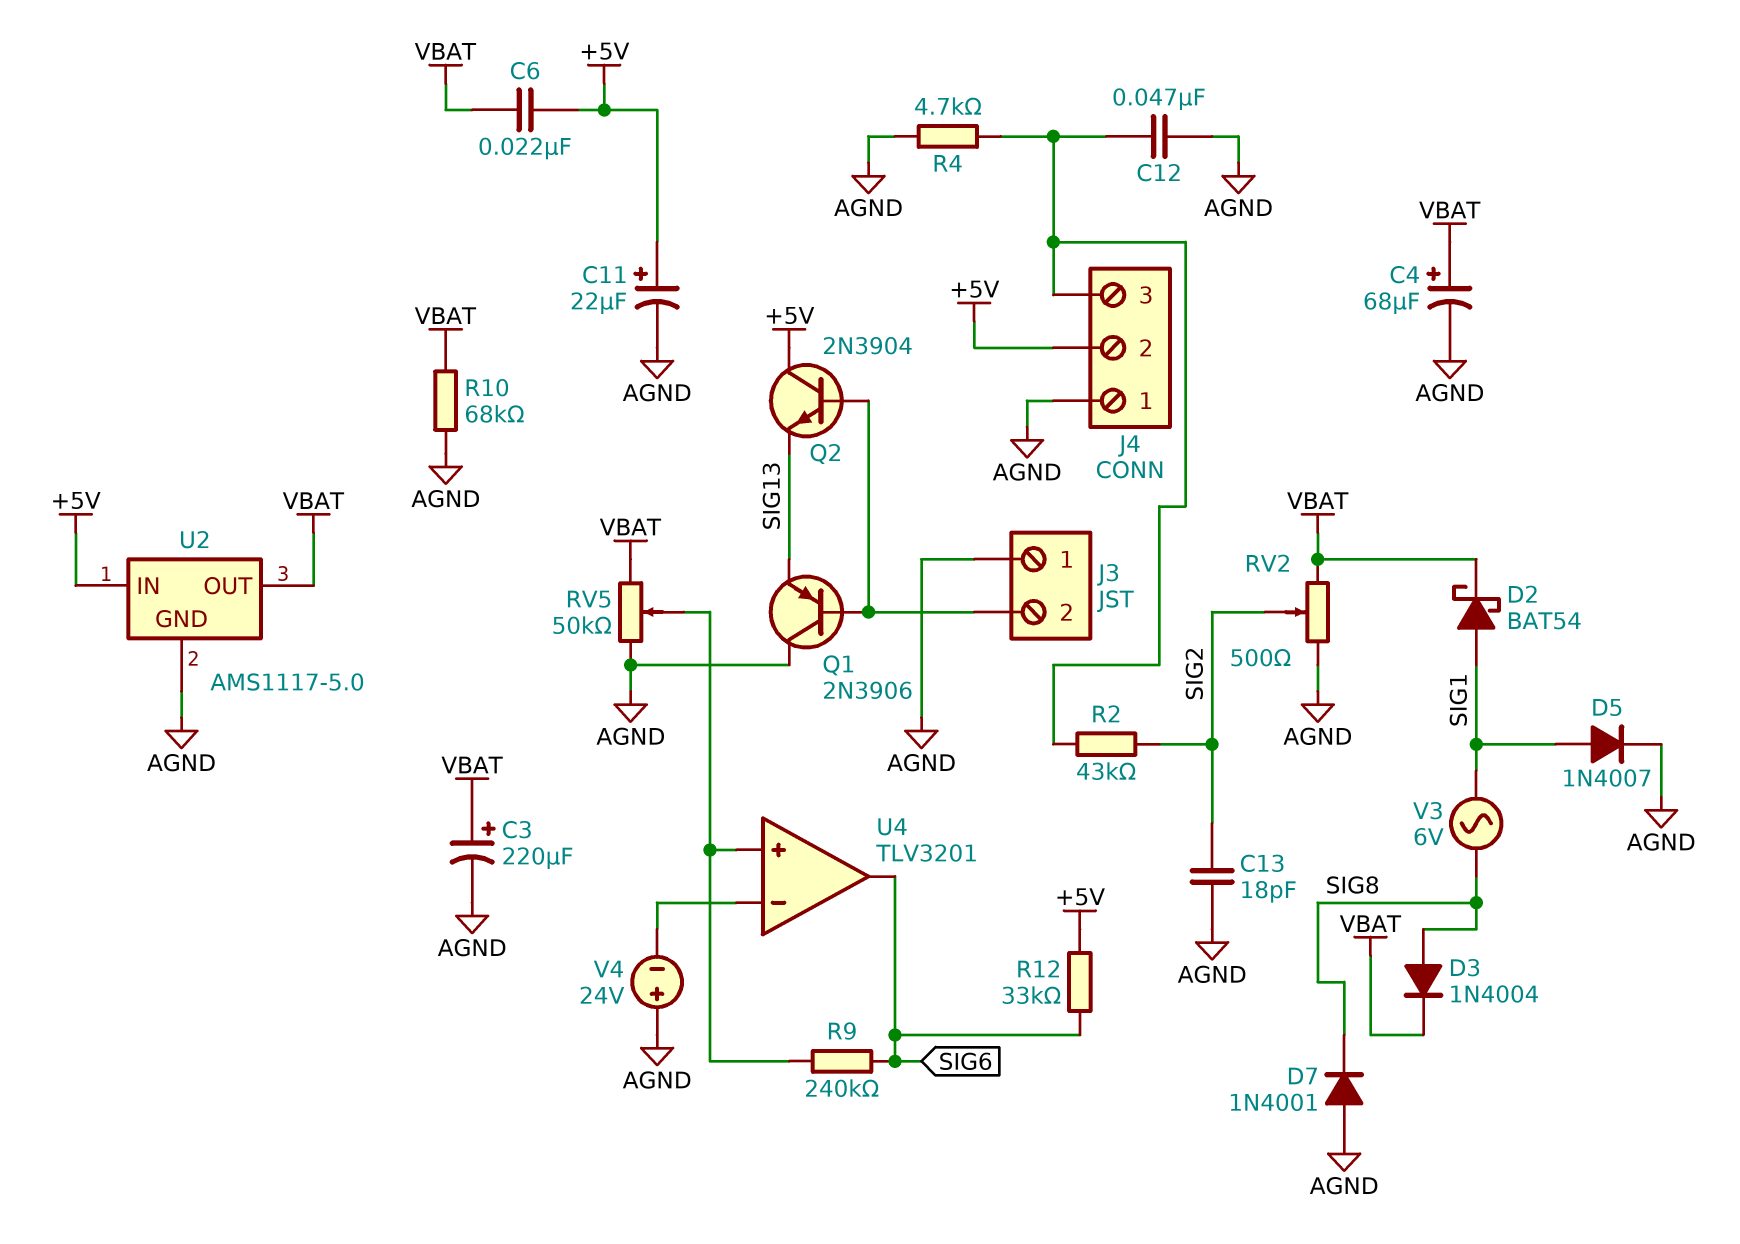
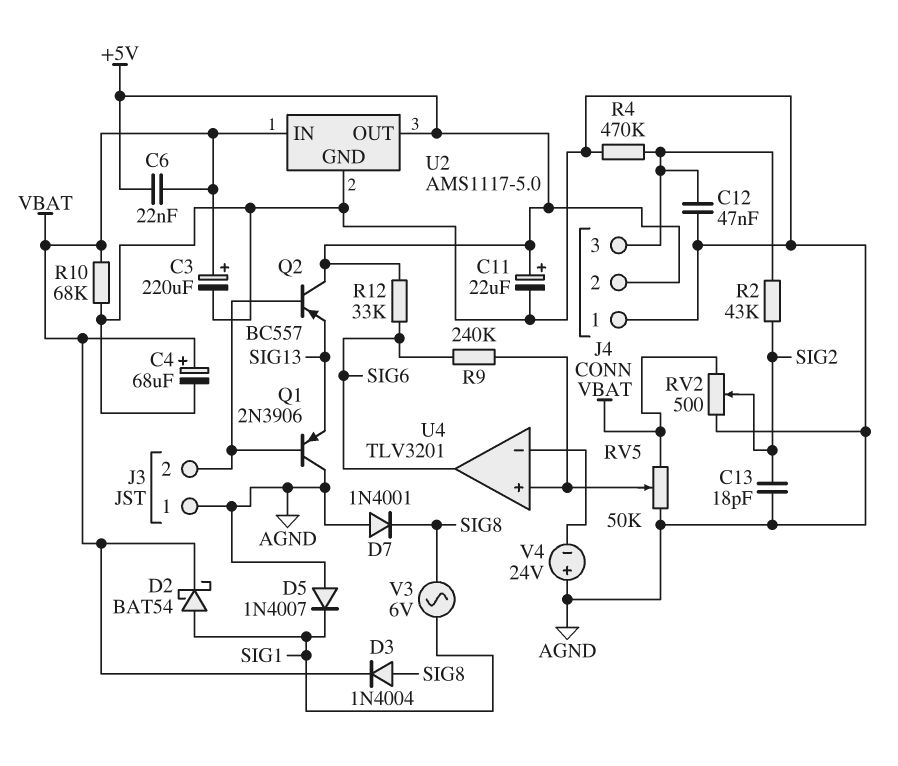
D5: diode 1N4007 (A SIG1, K AGND) -> diode 1N4007 (A AGND, K SIG1)
Q2: NPN 2N3904 (B J3/2, C +5V, E SIG13) -> PNP BC557 (B J3/2, C +5V, E SIG13)
R4: 4.7k (AGND, J4/3) -> 470k (AGND, J4/3)
U2 pin IN: +5V -> VBAT
U2 pin OUT: VBAT -> +5V

